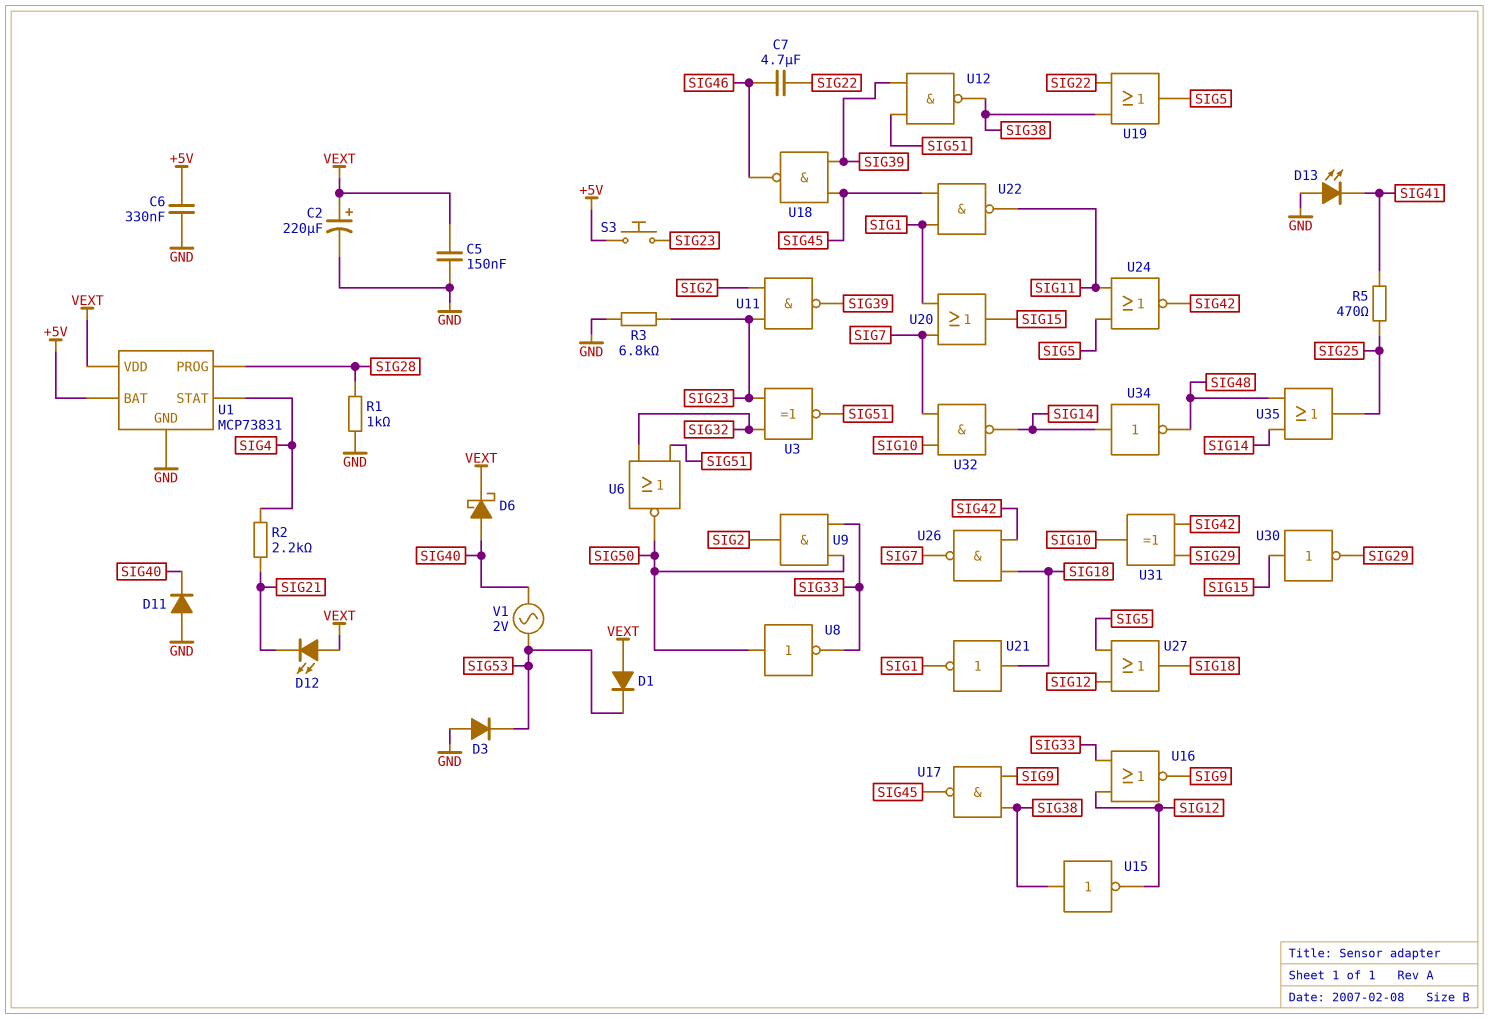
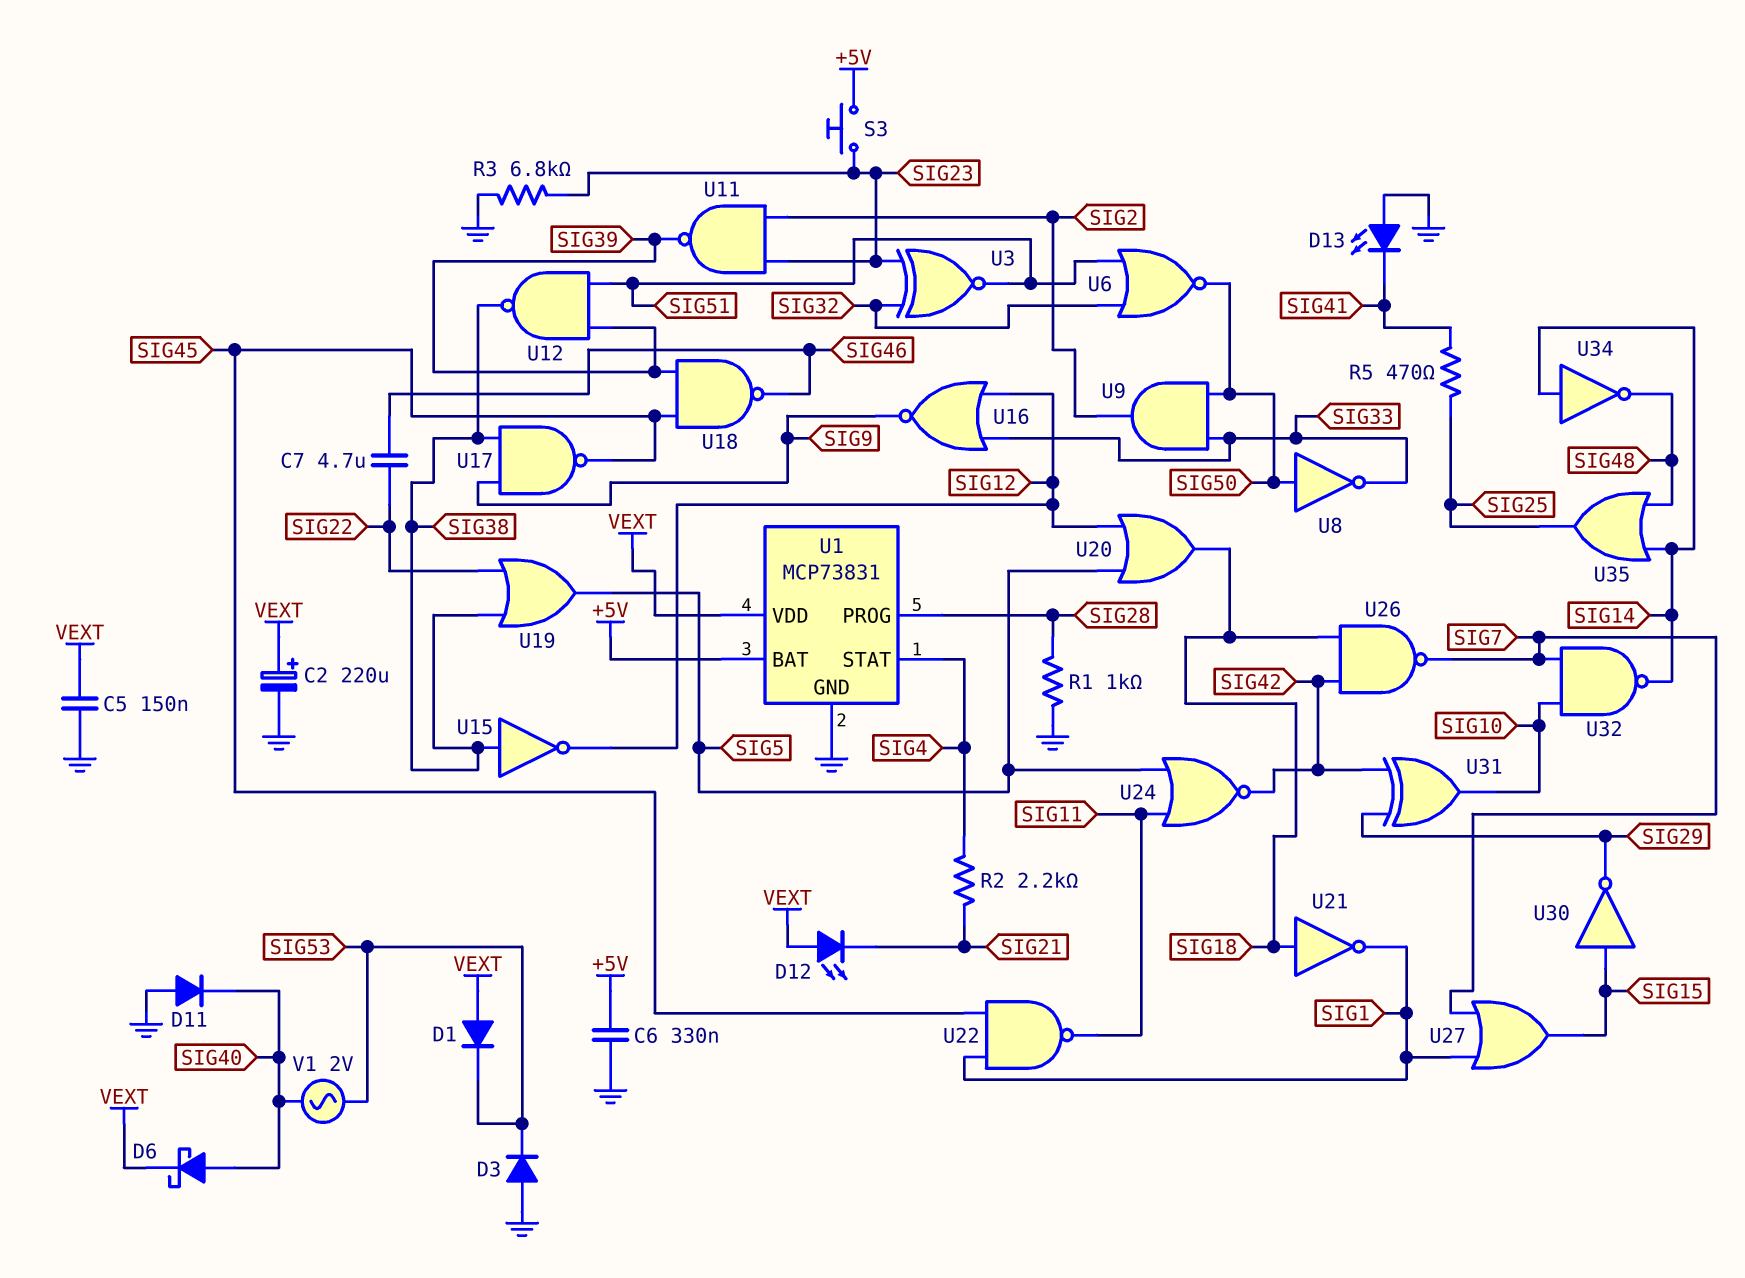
U20: OR (in SIG1, in SIG7, out SIG15) -> OR (in SIG5, in SIG12, out SIG18)
U27: OR (in SIG5, in SIG12, out SIG18) -> OR (in SIG1, in SIG7, out SIG15)

